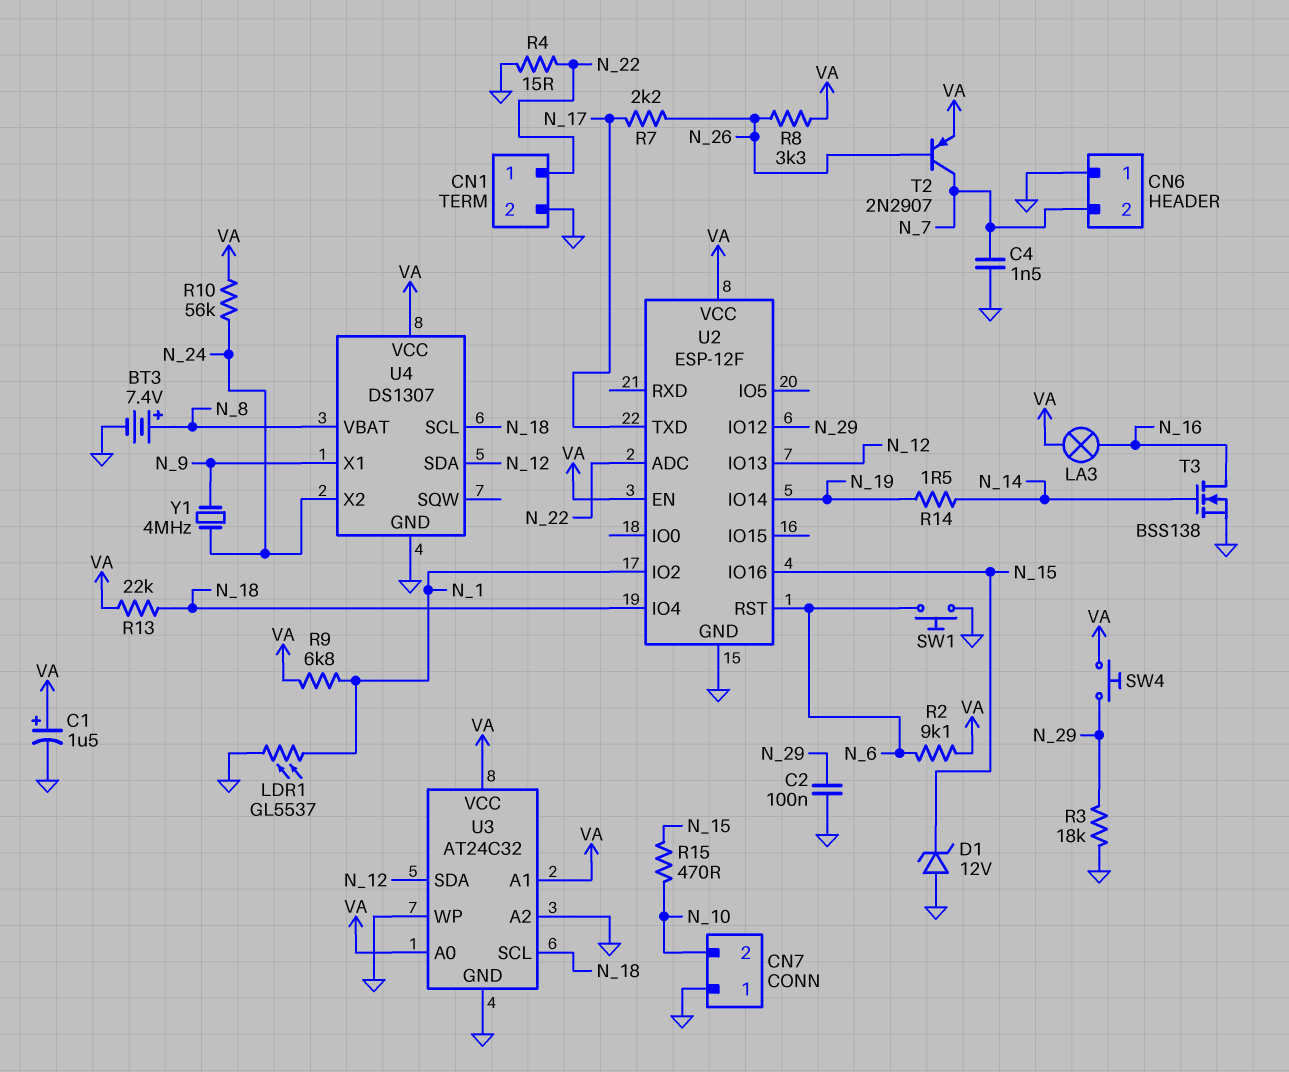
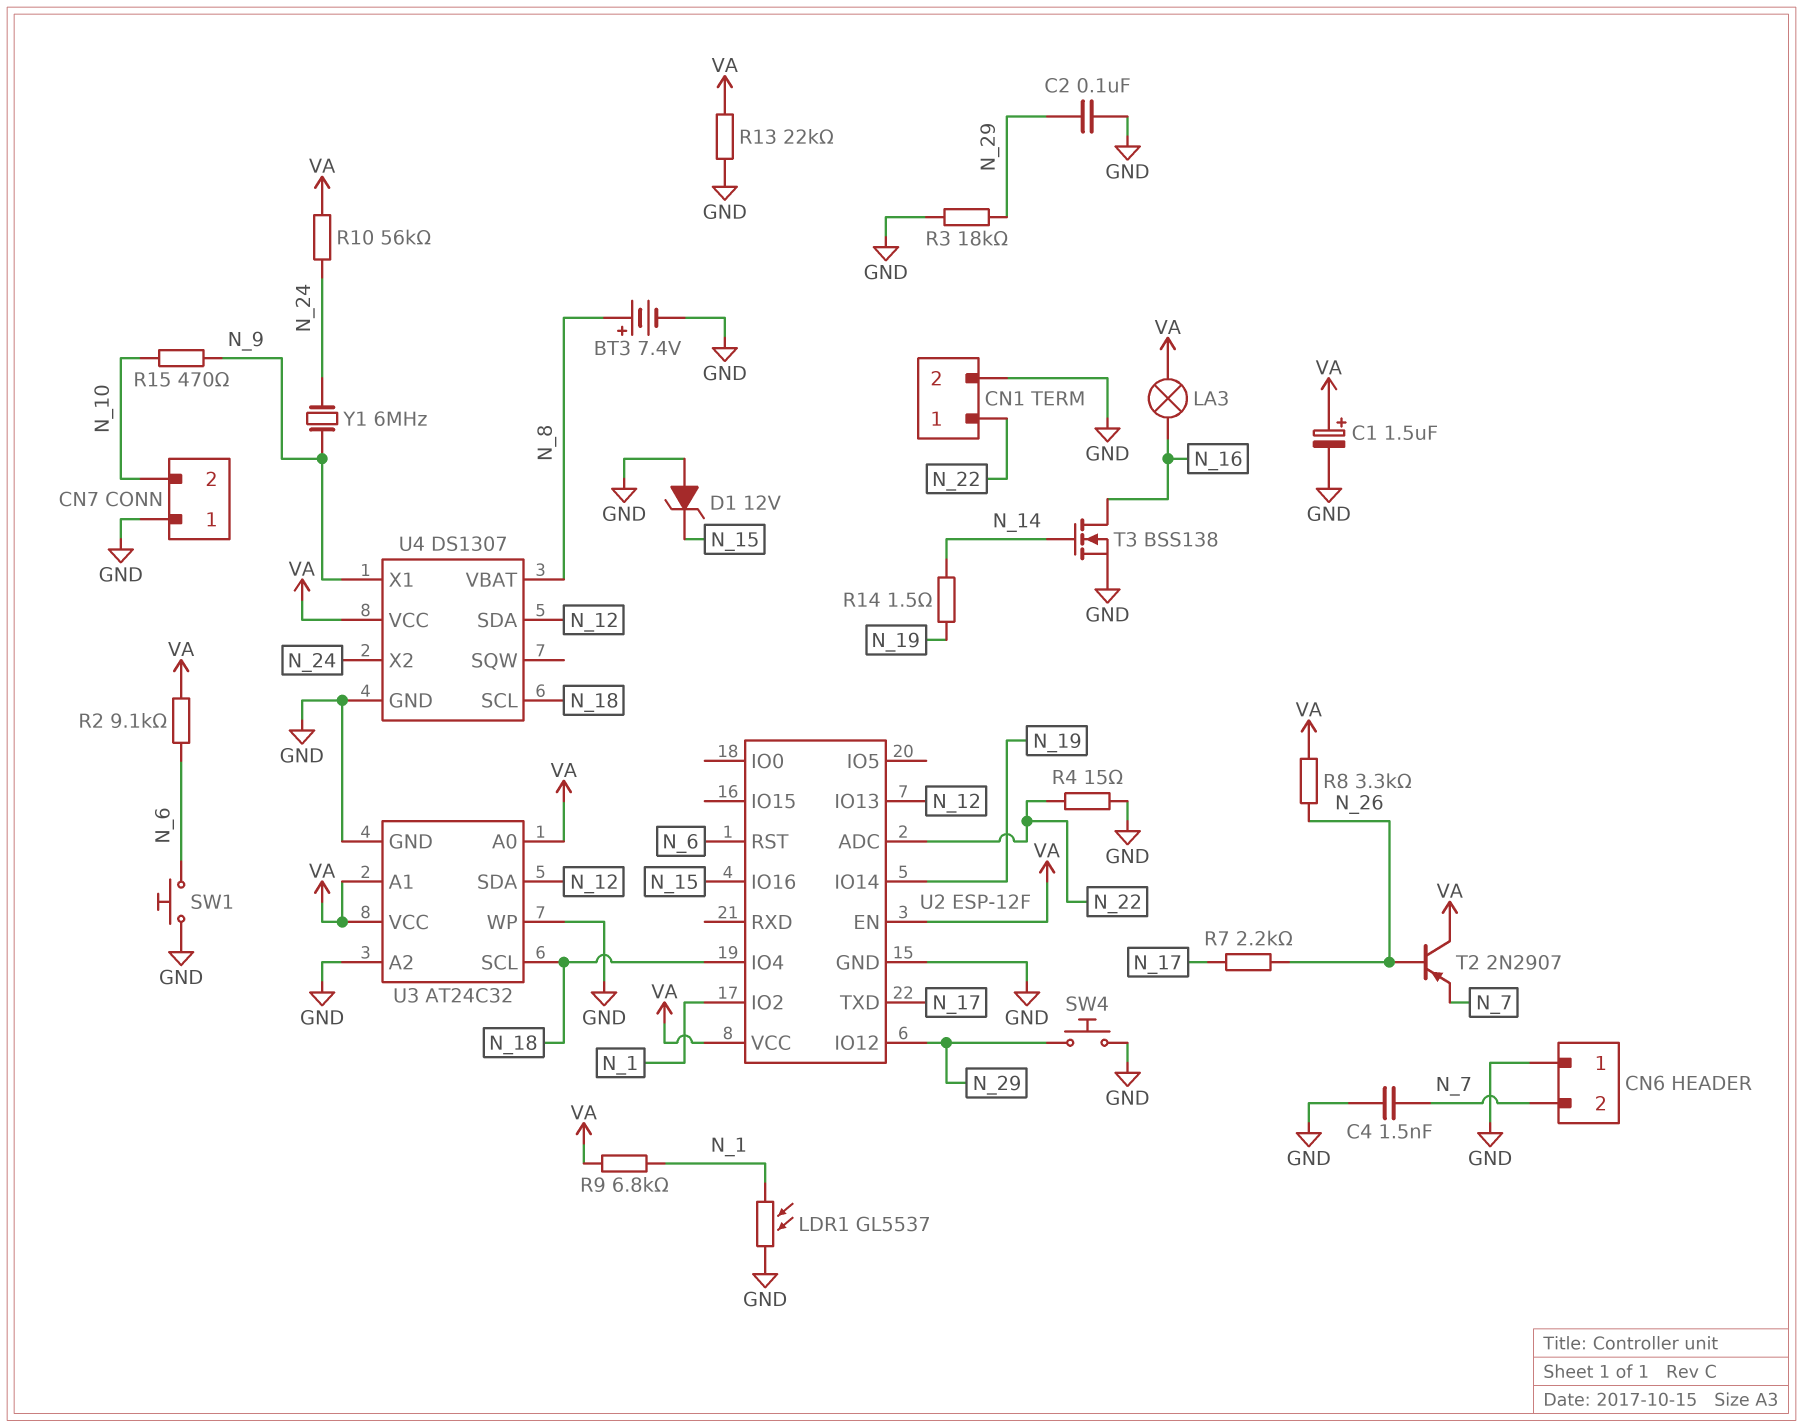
R13: 22k (N_18, VA) -> 22k (GND, VA)
R15: 470 (N_10, N_15) -> 470 (N_9, N_10)
SW4: button (N_29, VA) -> button (GND, N_29)
T2: PNP 2N2907 (B N_26, C N_7, E VA) -> PNP 2N2907 (B N_26, C VA, E N_7)
Y1: 4MHz (N_9, N_24) -> 6MHz (N_9, N_24)

